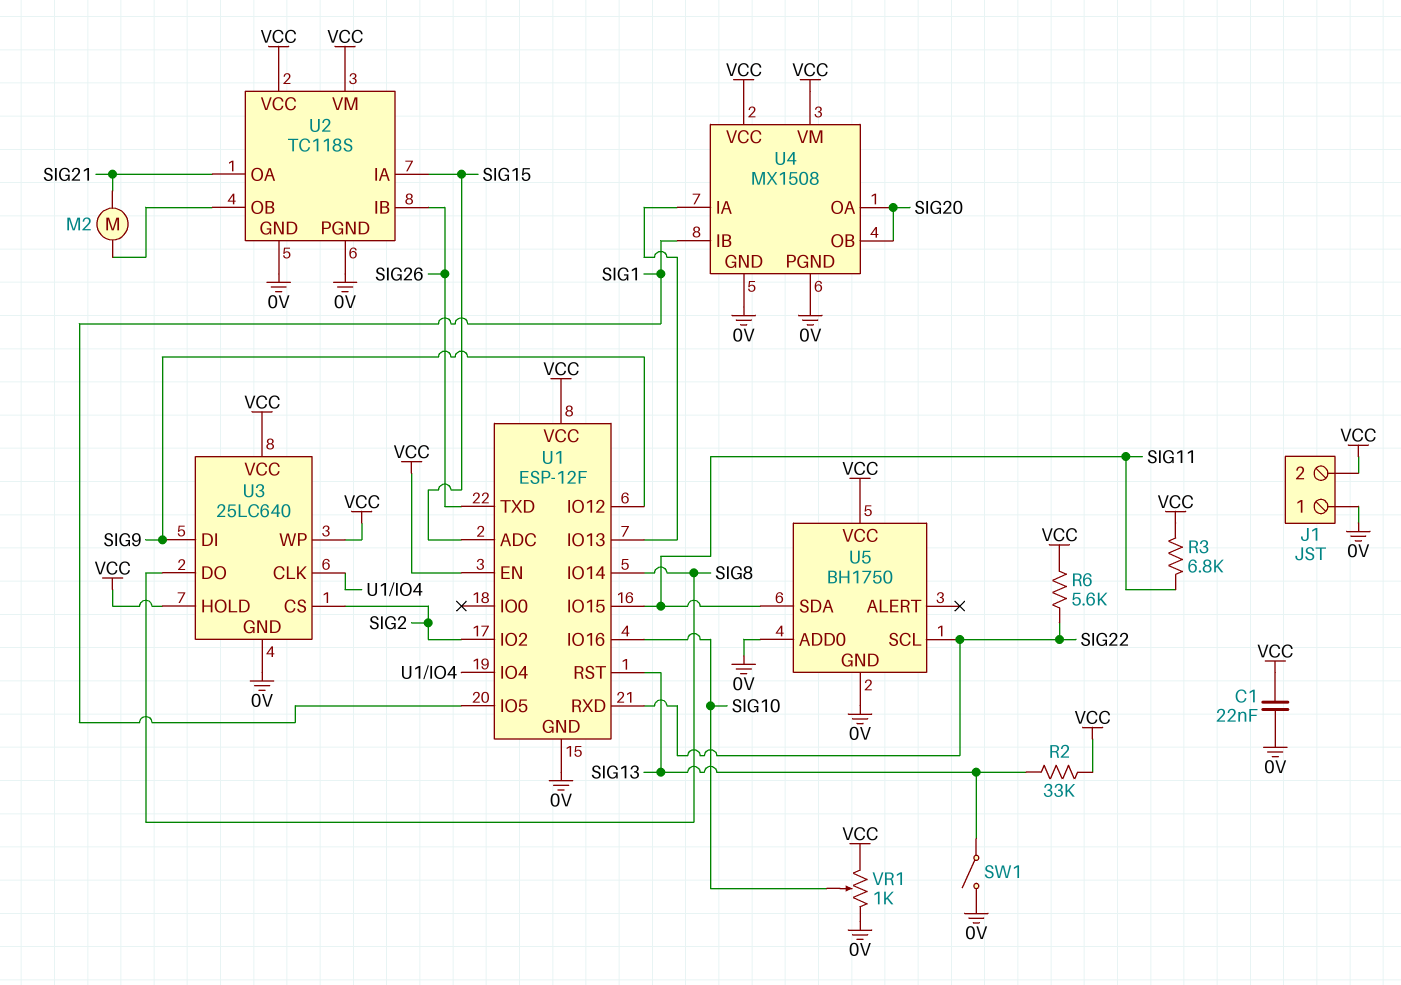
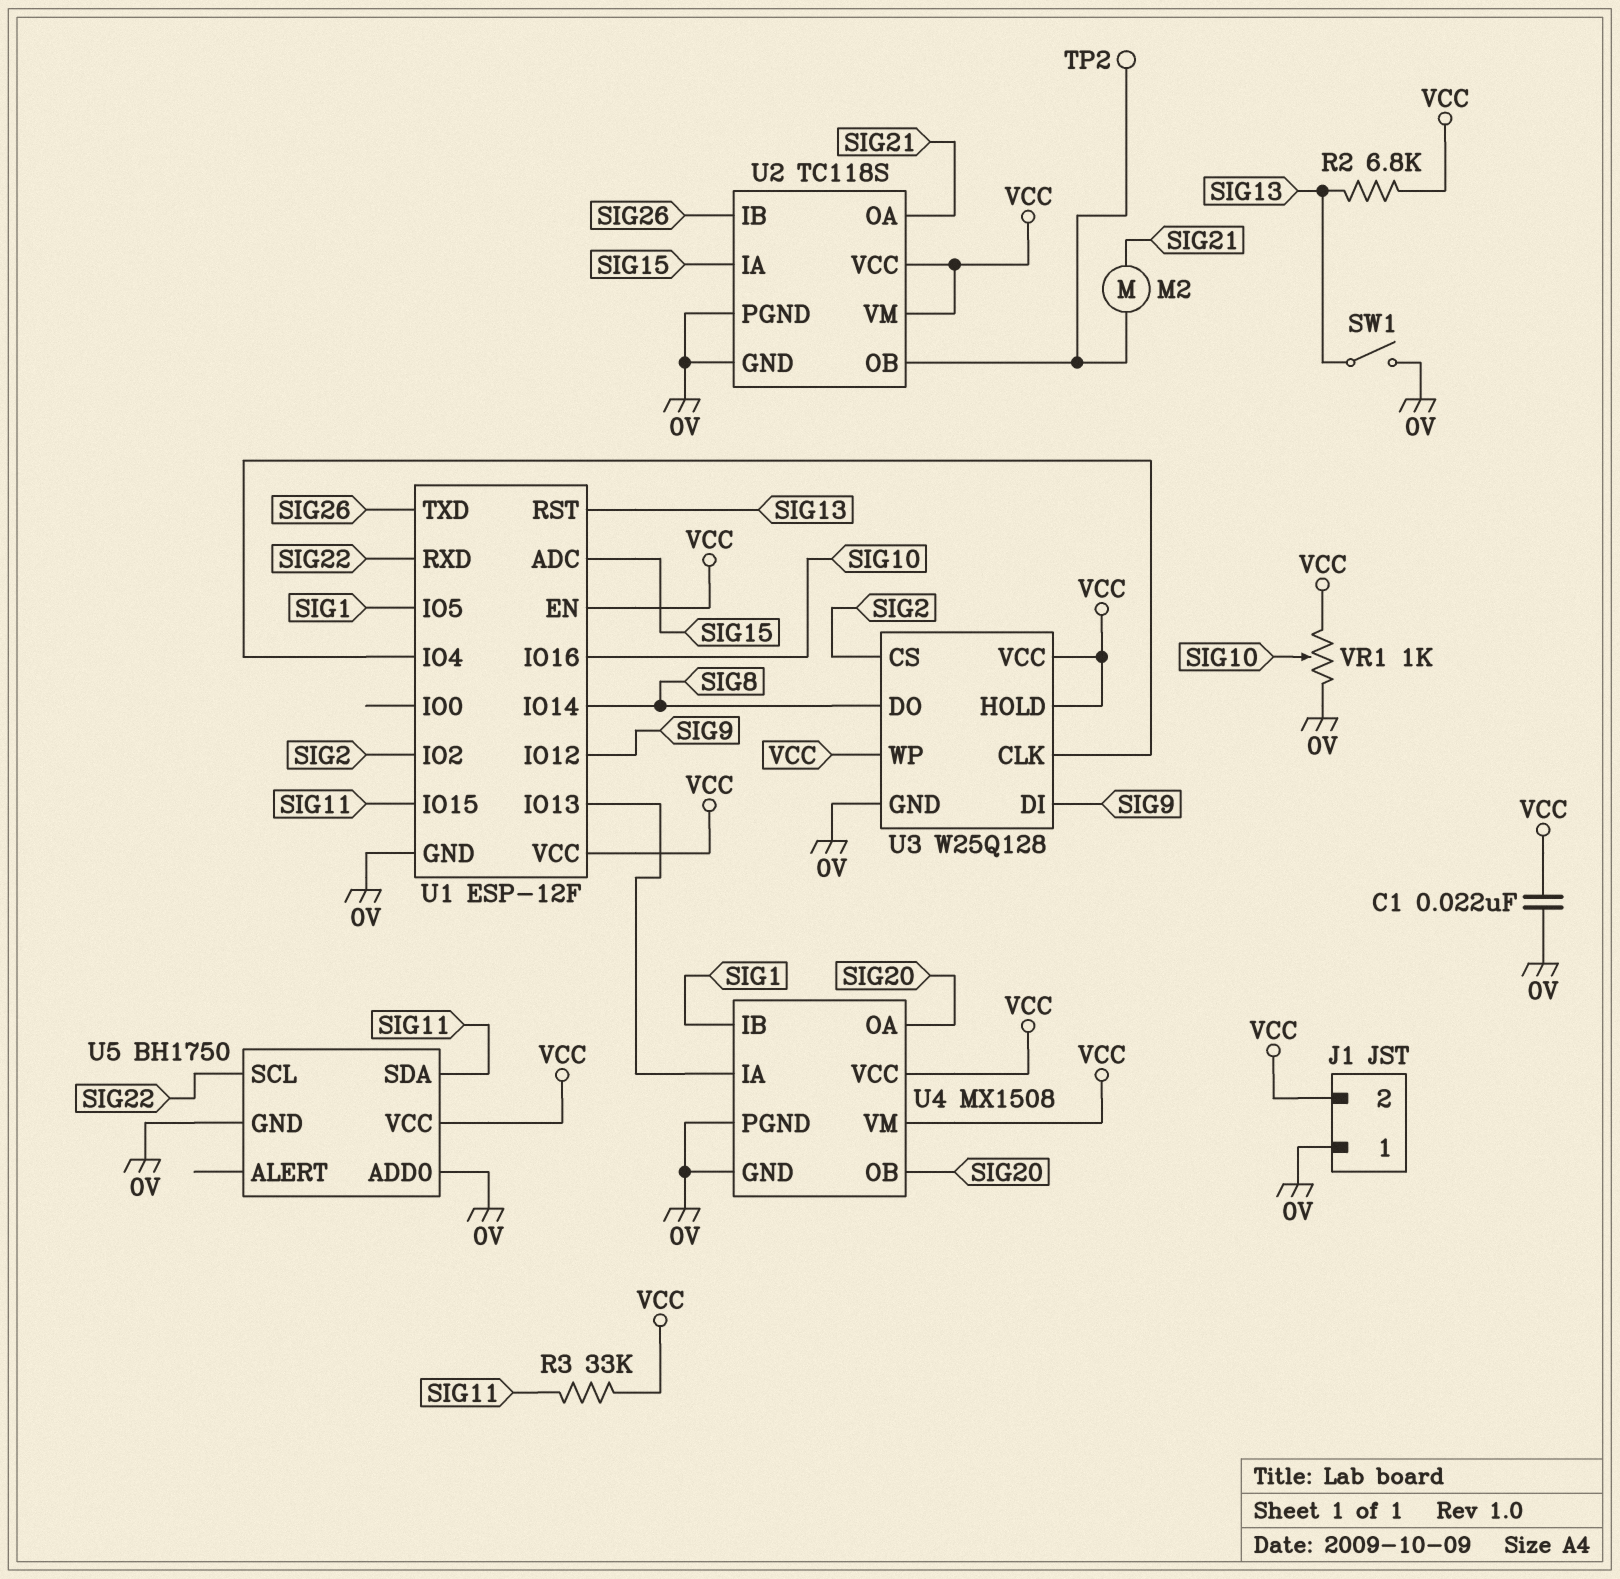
R2: 33k (SIG13, VCC) -> 6.8k (SIG13, VCC)
R3: 6.8k (SIG11, VCC) -> 33k (SIG11, VCC)
R6: 5.6k (SIG22, VCC) -> none
TP2: none -> test point (U2/OB)
U3: 25LC640 -> W25Q128

